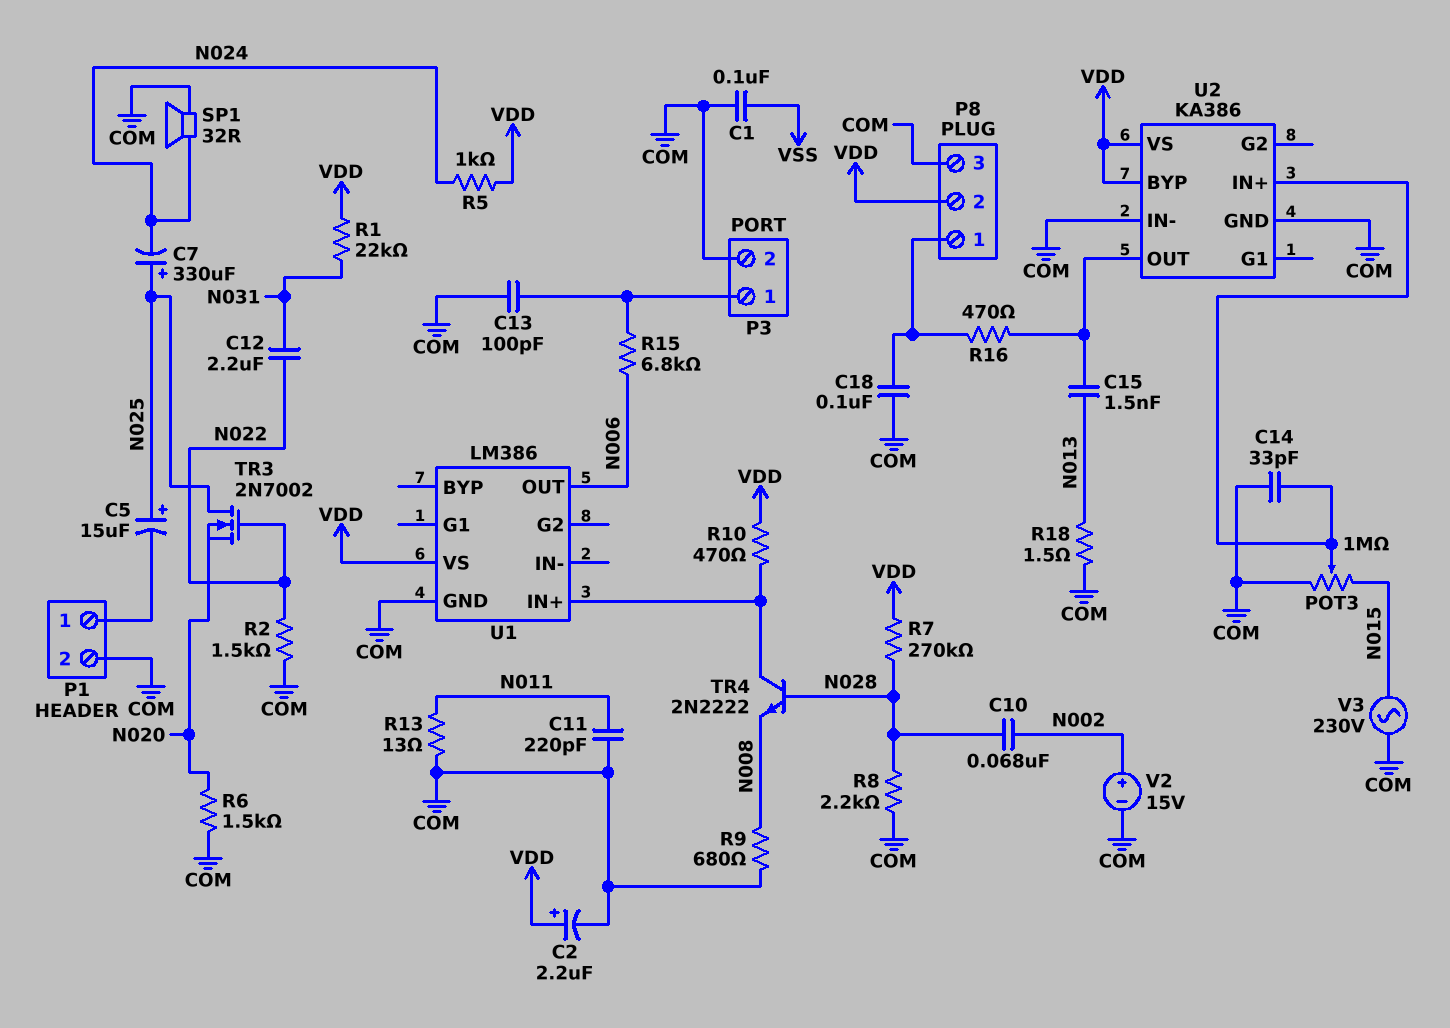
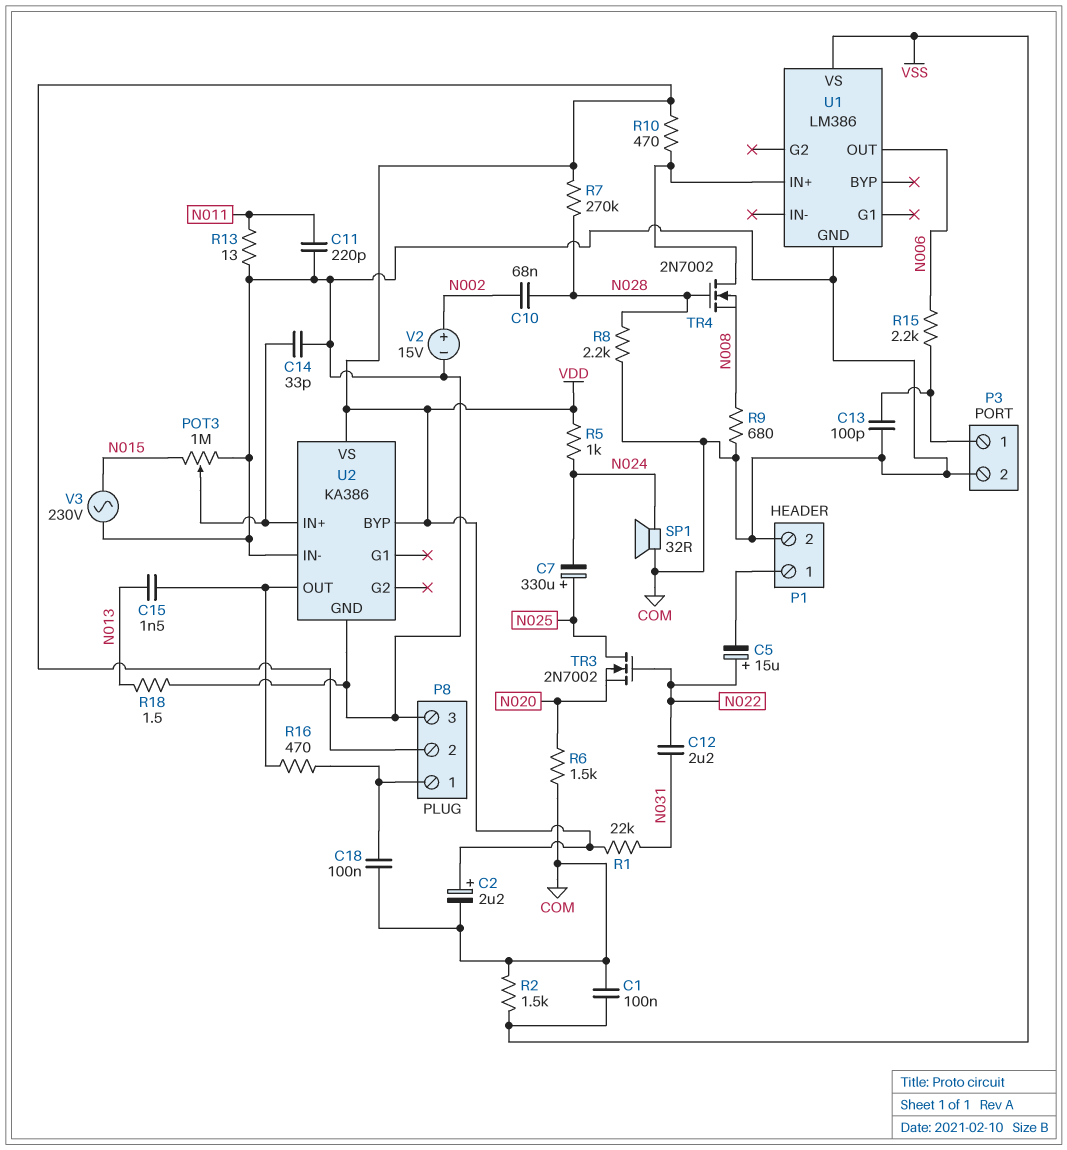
C5: 15uF (plus N025, minus P1/1) -> 15uF (plus N022, minus P1/1)
R2: 1.5k (COM, N022) -> 1.5k (COM, VSS)
R15: 6.8k (N006, P3/1) -> 2.2k (N006, P3/1)
TR4: NPN 2N2222 (B N028, C U1/IN+, E N008) -> NMOS 2N7002 (G N028, D U1/IN+, S N008)
U1 pin VS: VDD -> VSS

